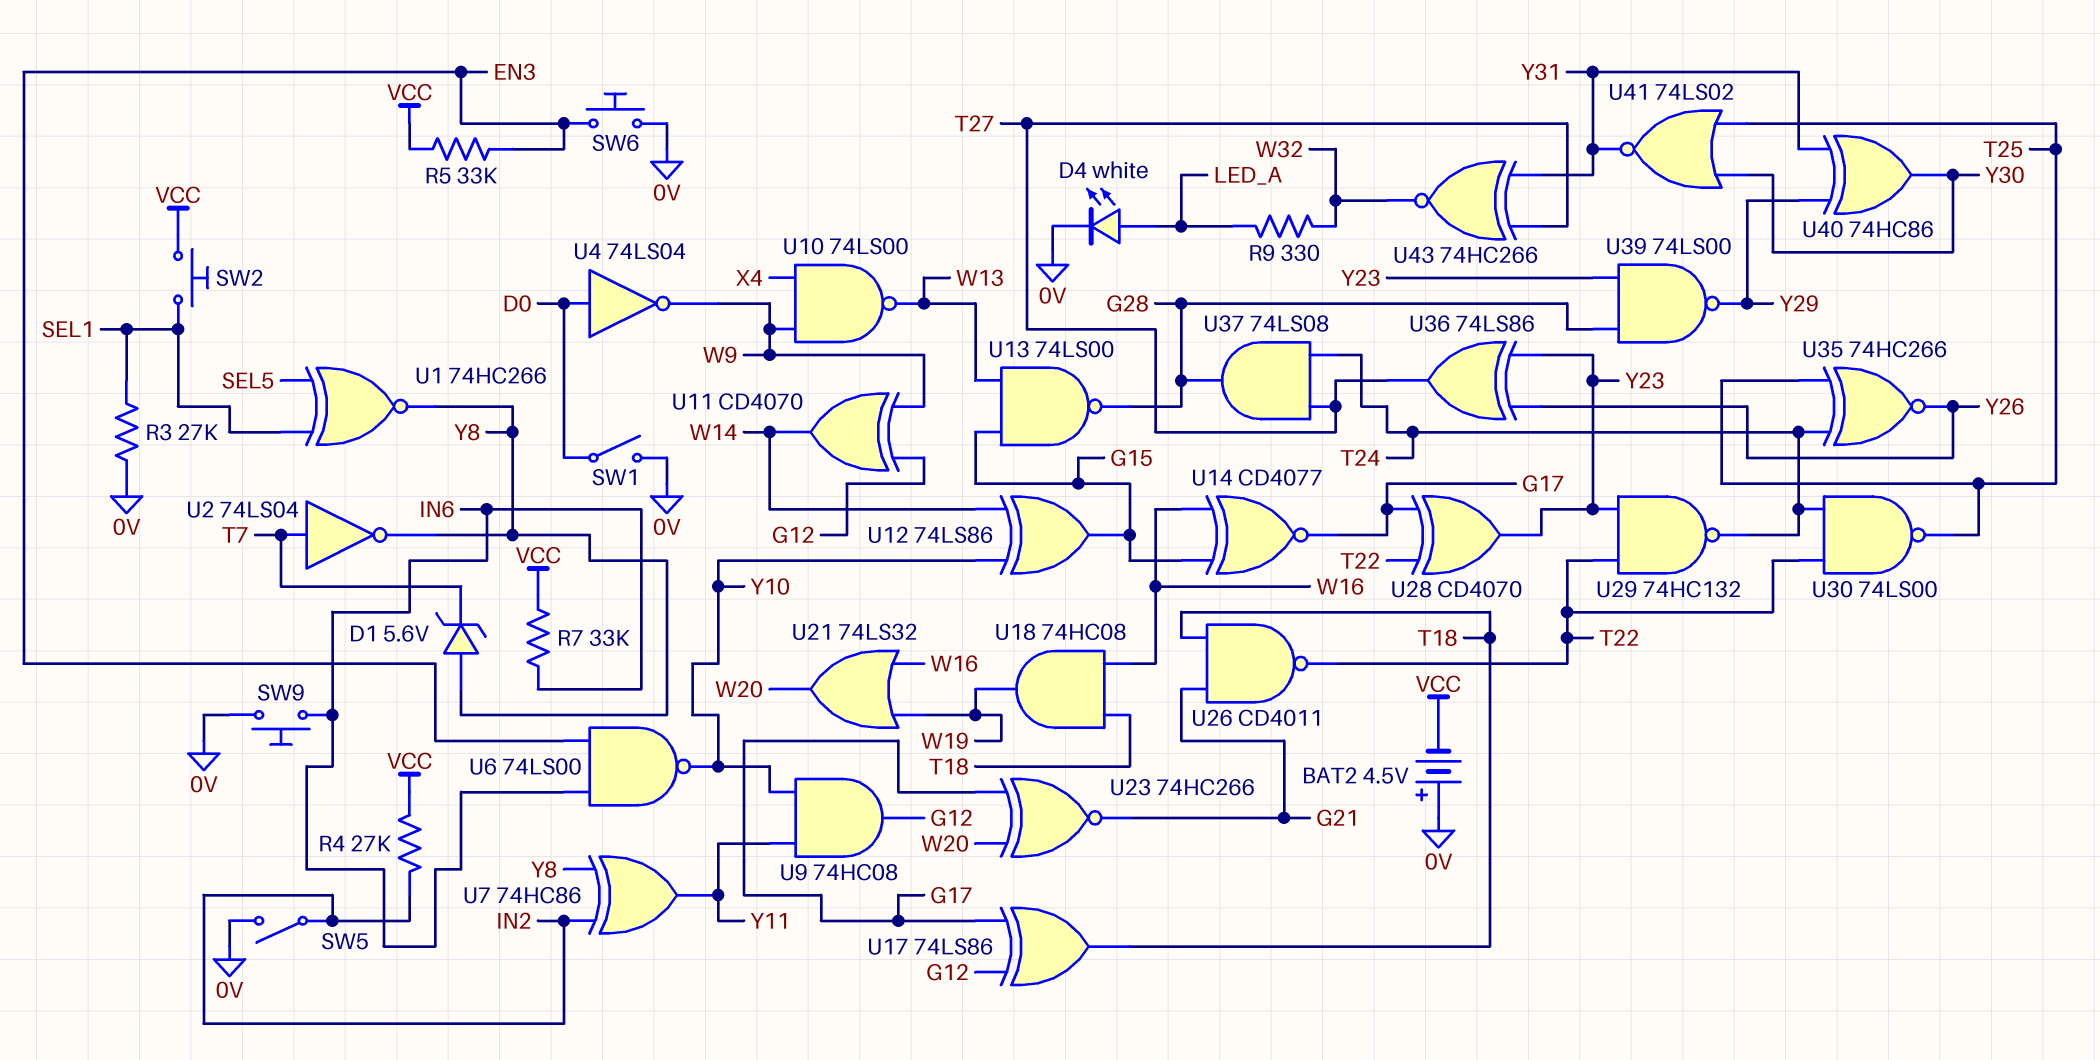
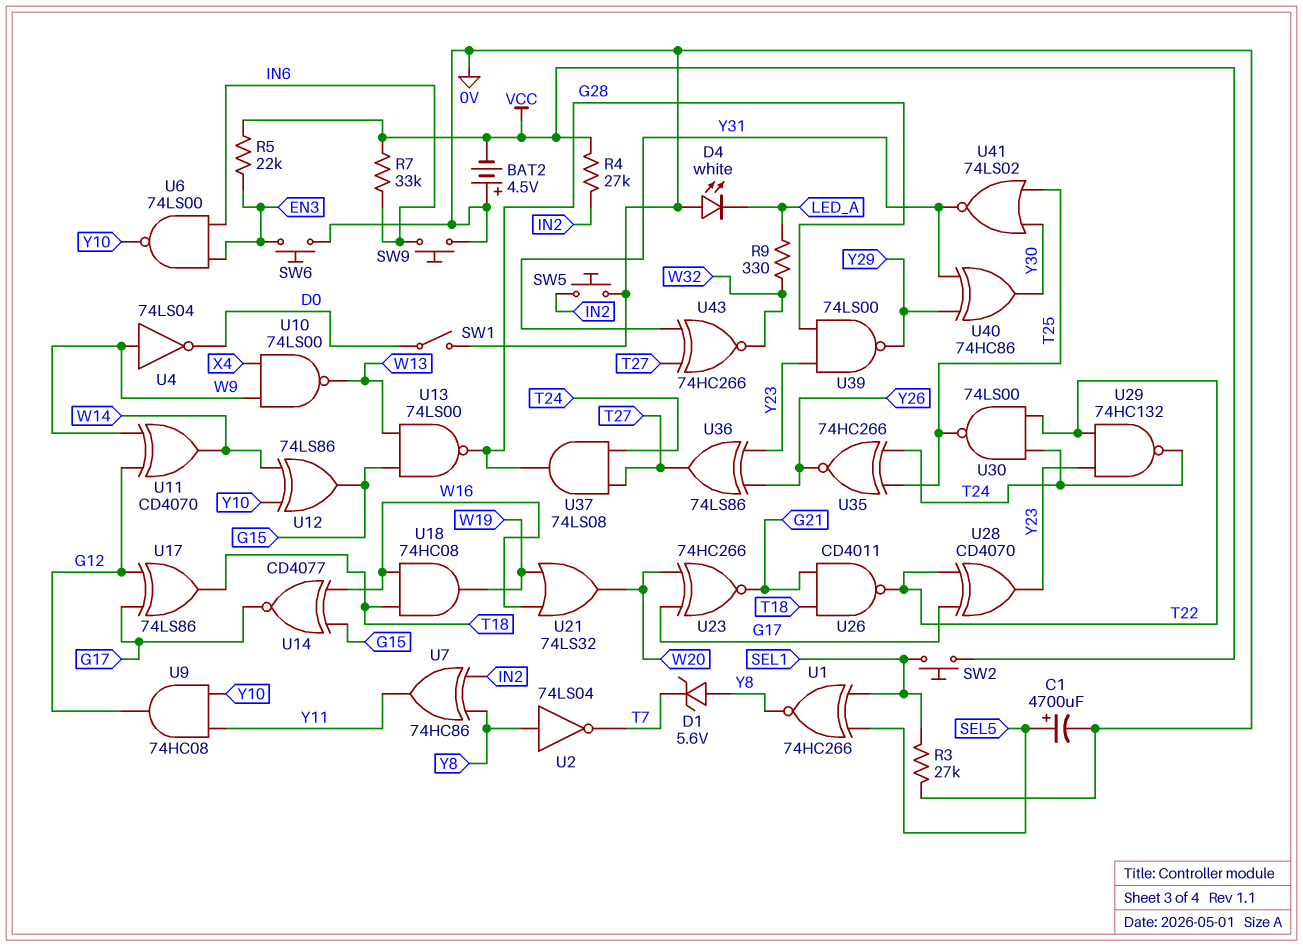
C1: none -> 4700uF (plus SEL5, minus 0V)
D4: LED white (A LED_A, K 0V) -> LED white (A 0V, K LED_A)
R5: 33k (EN3, VCC) -> 22k (EN3, VCC)
SW5: switch (0V, IN2) -> button (0V, IN2)
U2: NOT 74LS04 (in T7, out Y8) -> NOT 74LS04 (in Y8, out T7)
U4: NOT 74LS04 (in D0, out W9) -> NOT 74LS04 (in W9, out D0)

